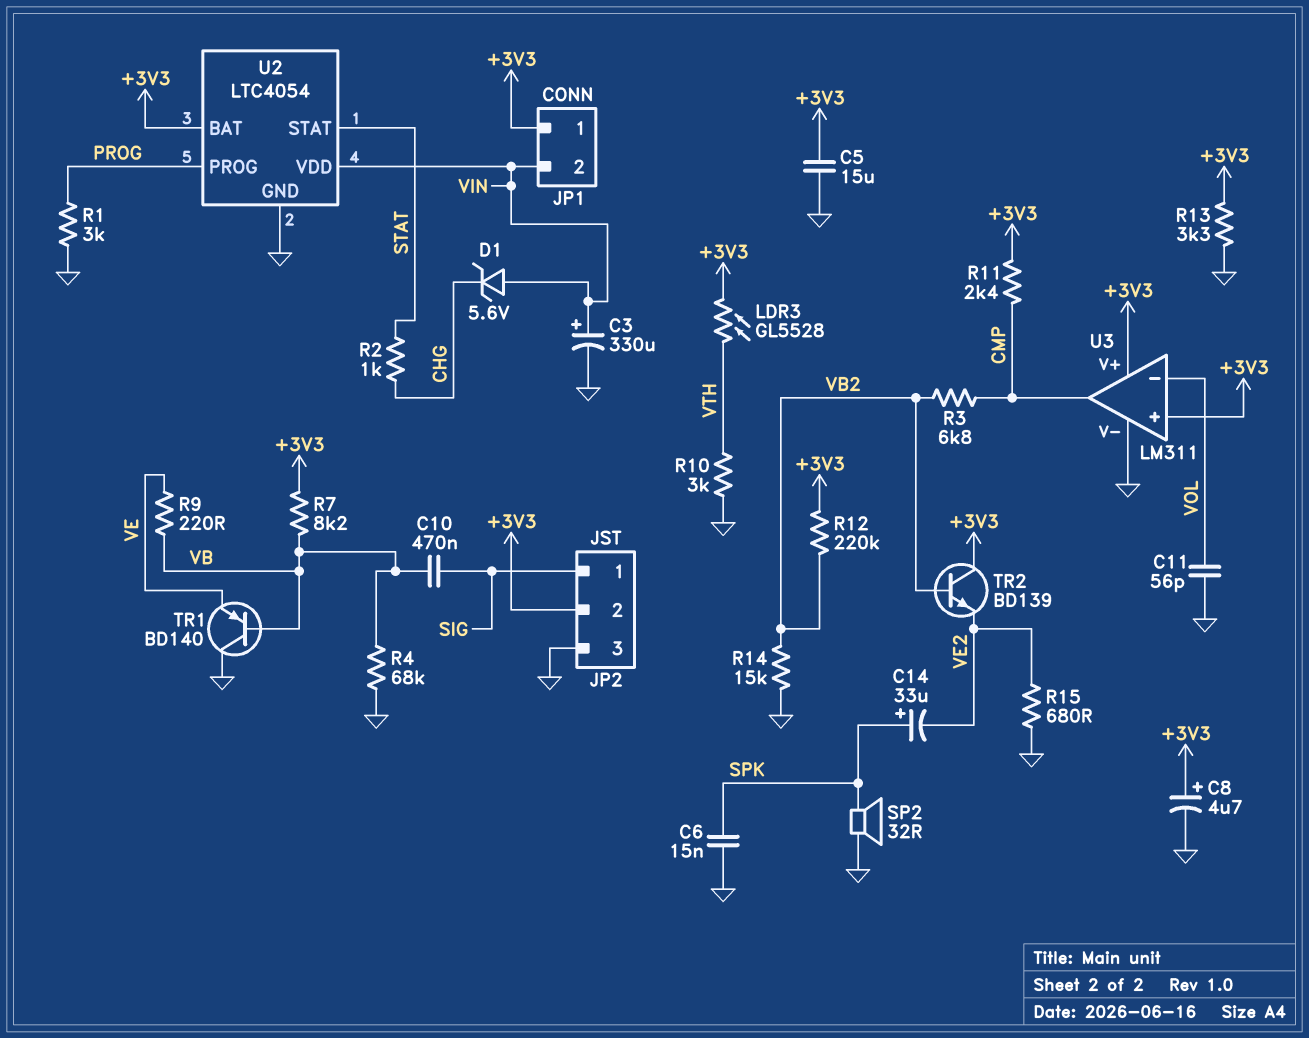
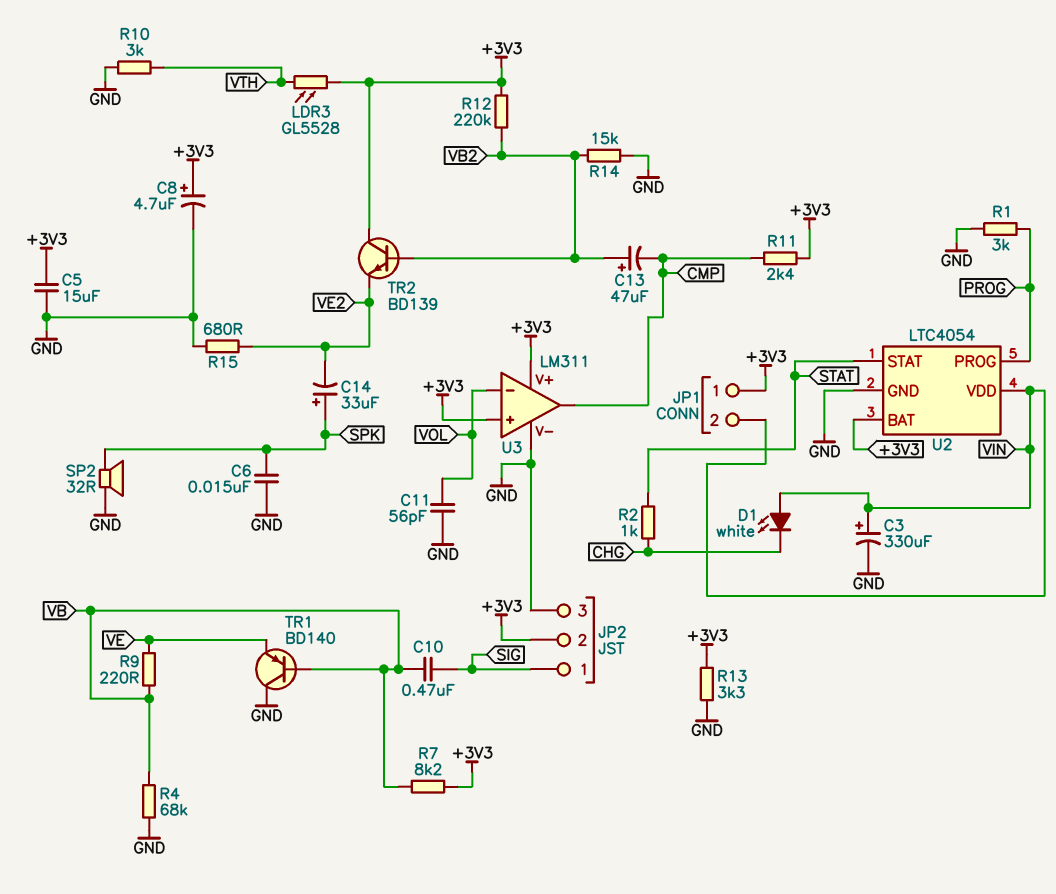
C13: none -> 47uF (plus VB2, minus CMP)
D1: zener 5.6V (A VIN, K CHG) -> LED white (A VIN, K CHG)
R3: 6.8k (CMP, VB2) -> none

